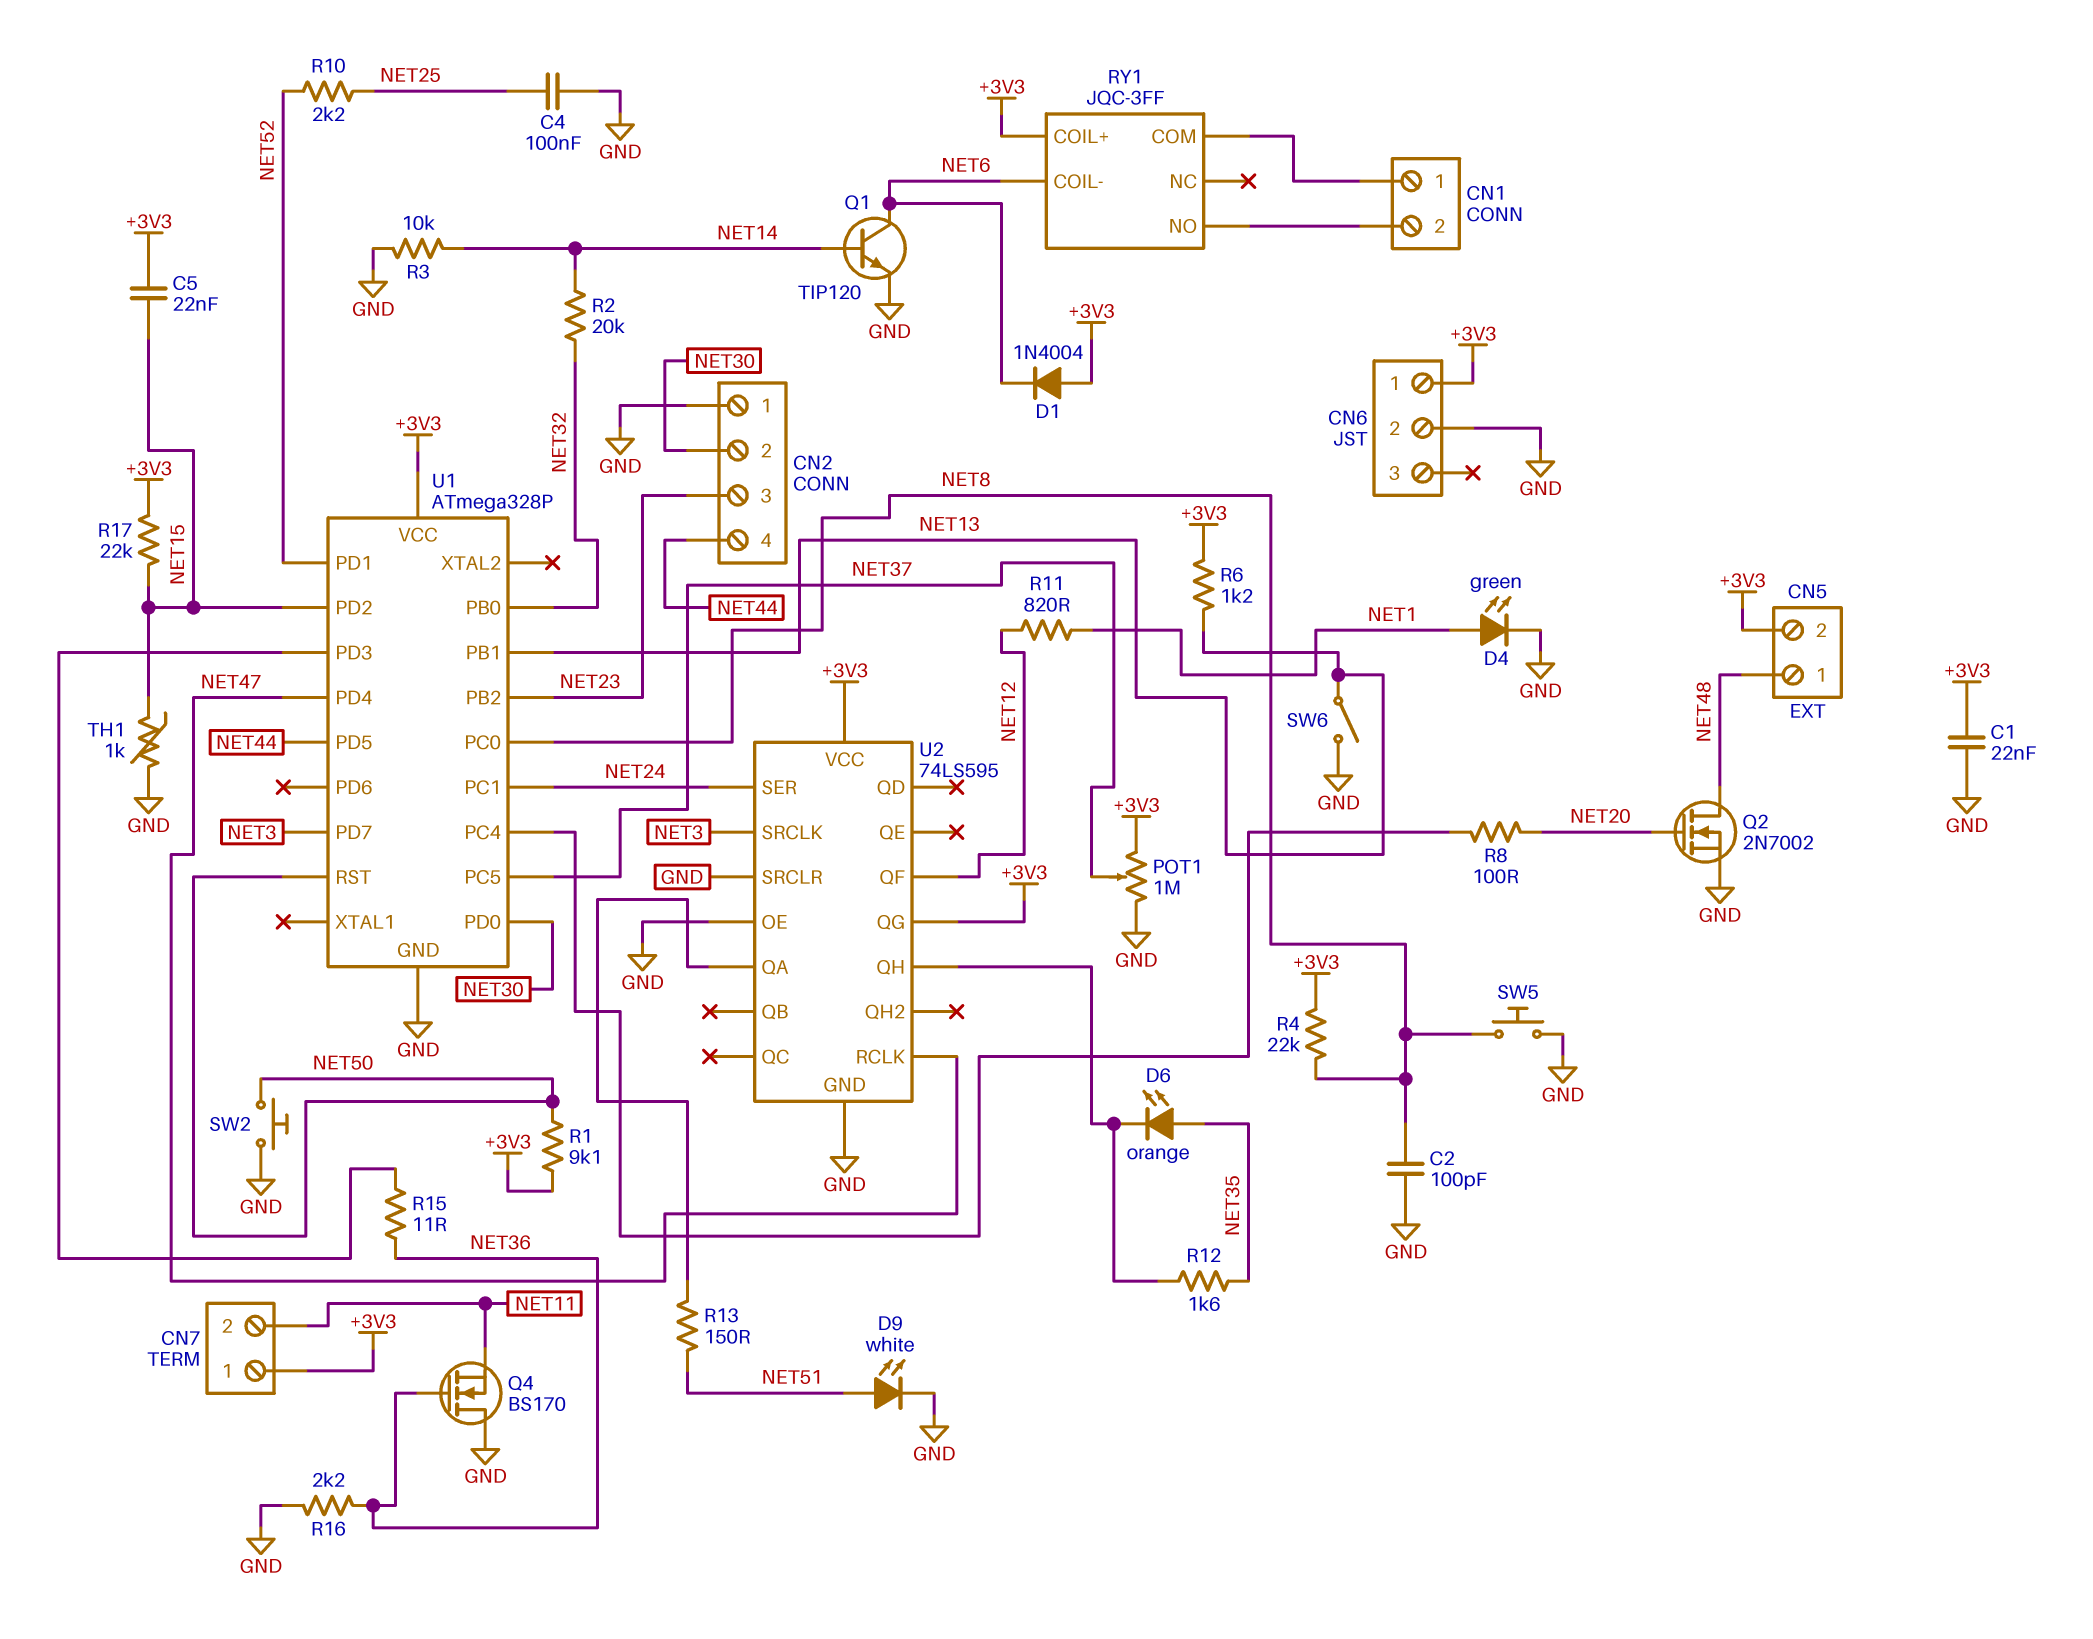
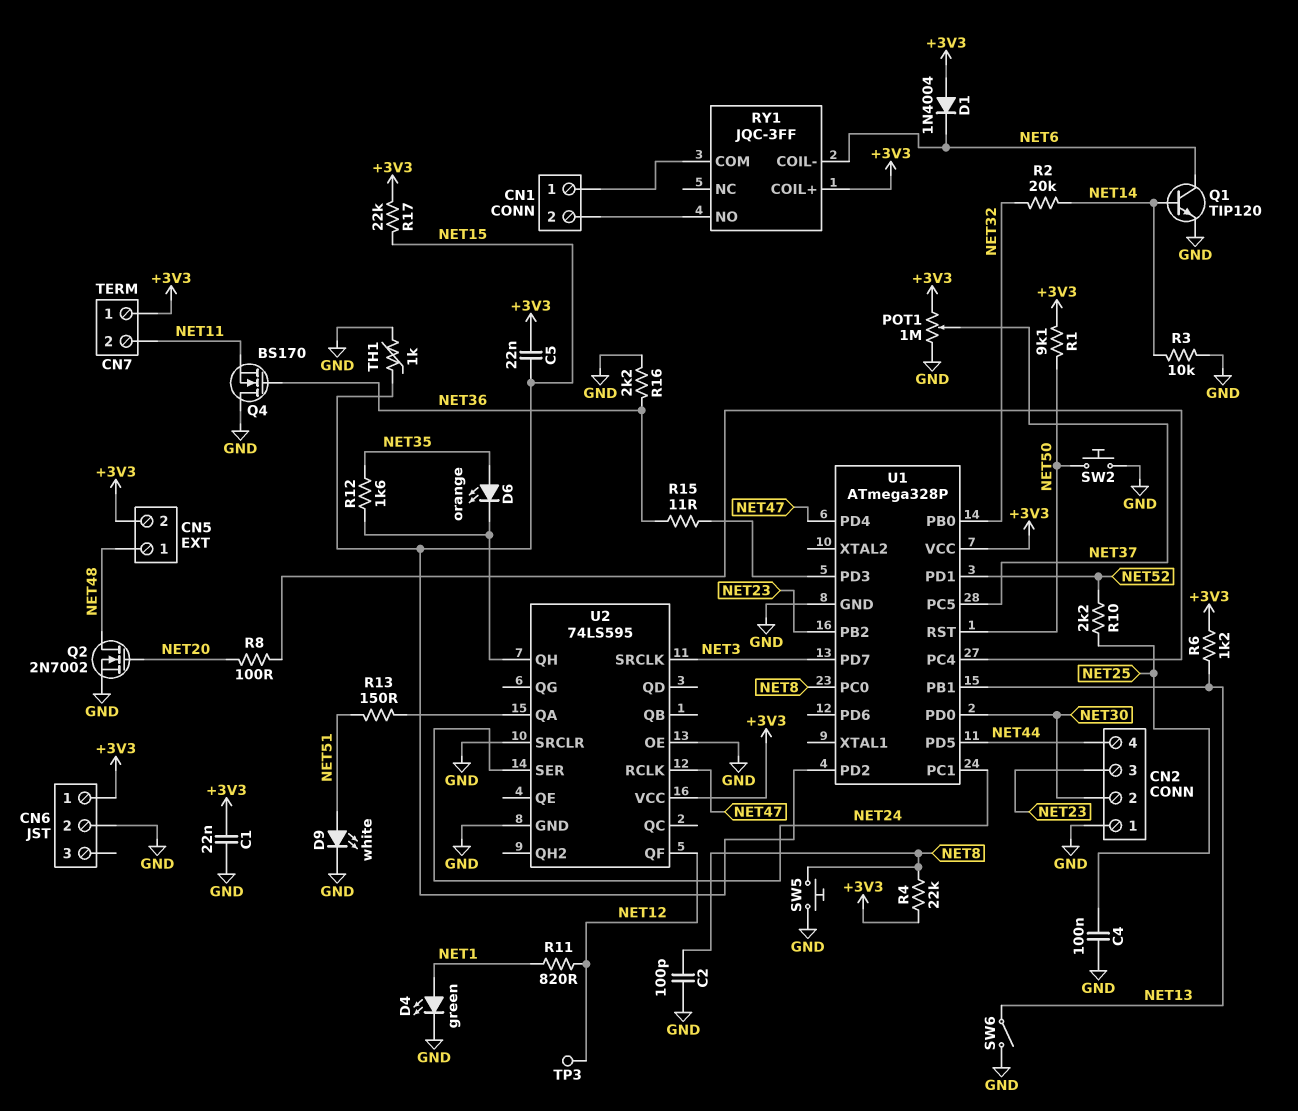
TP3: none -> test point (NET12)
U2 pin QG: +3V3 -> none

